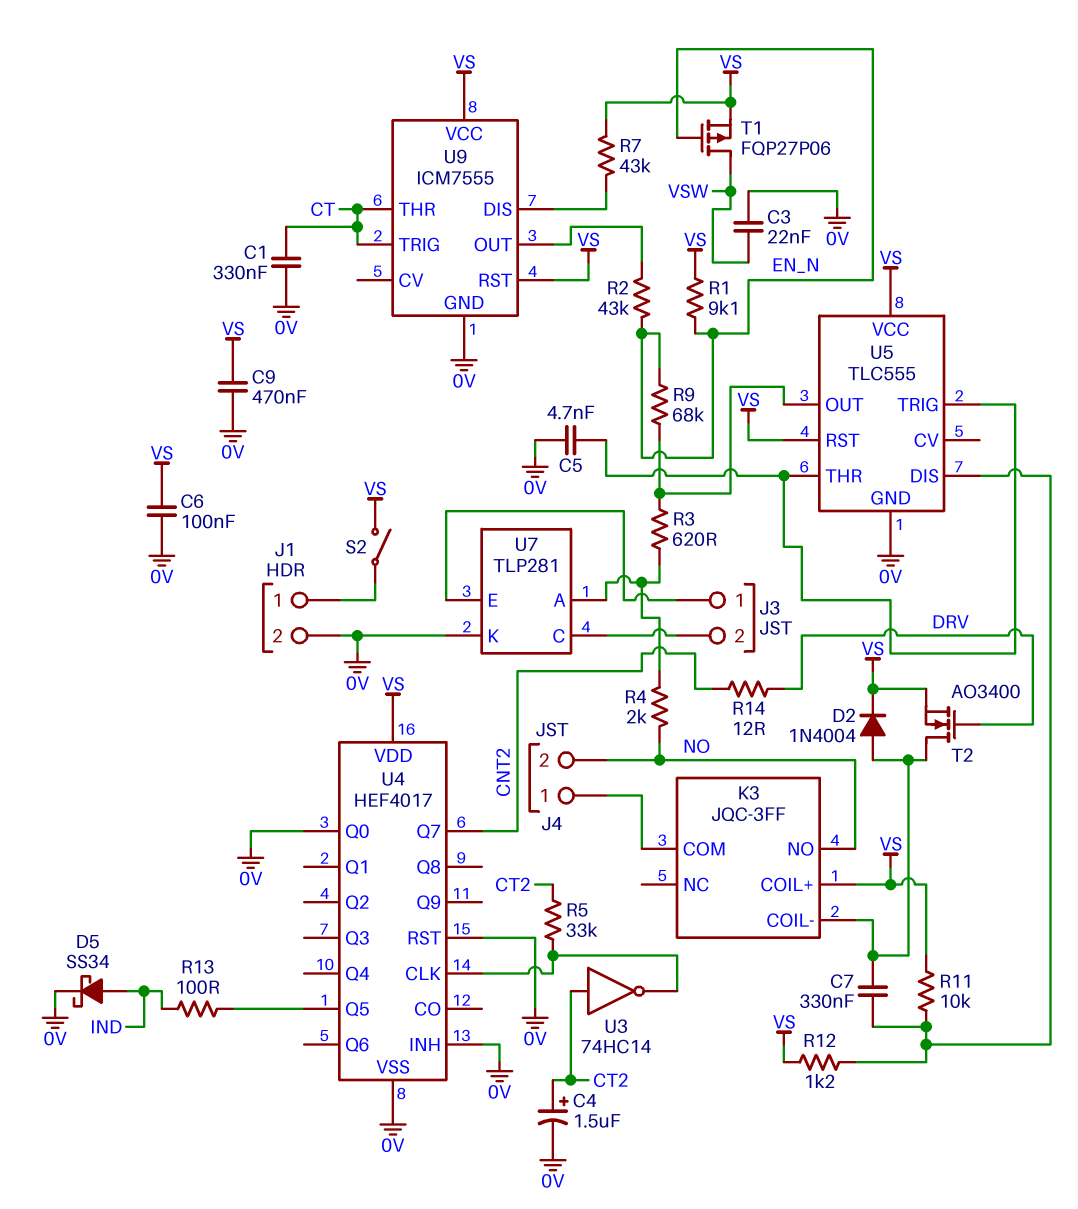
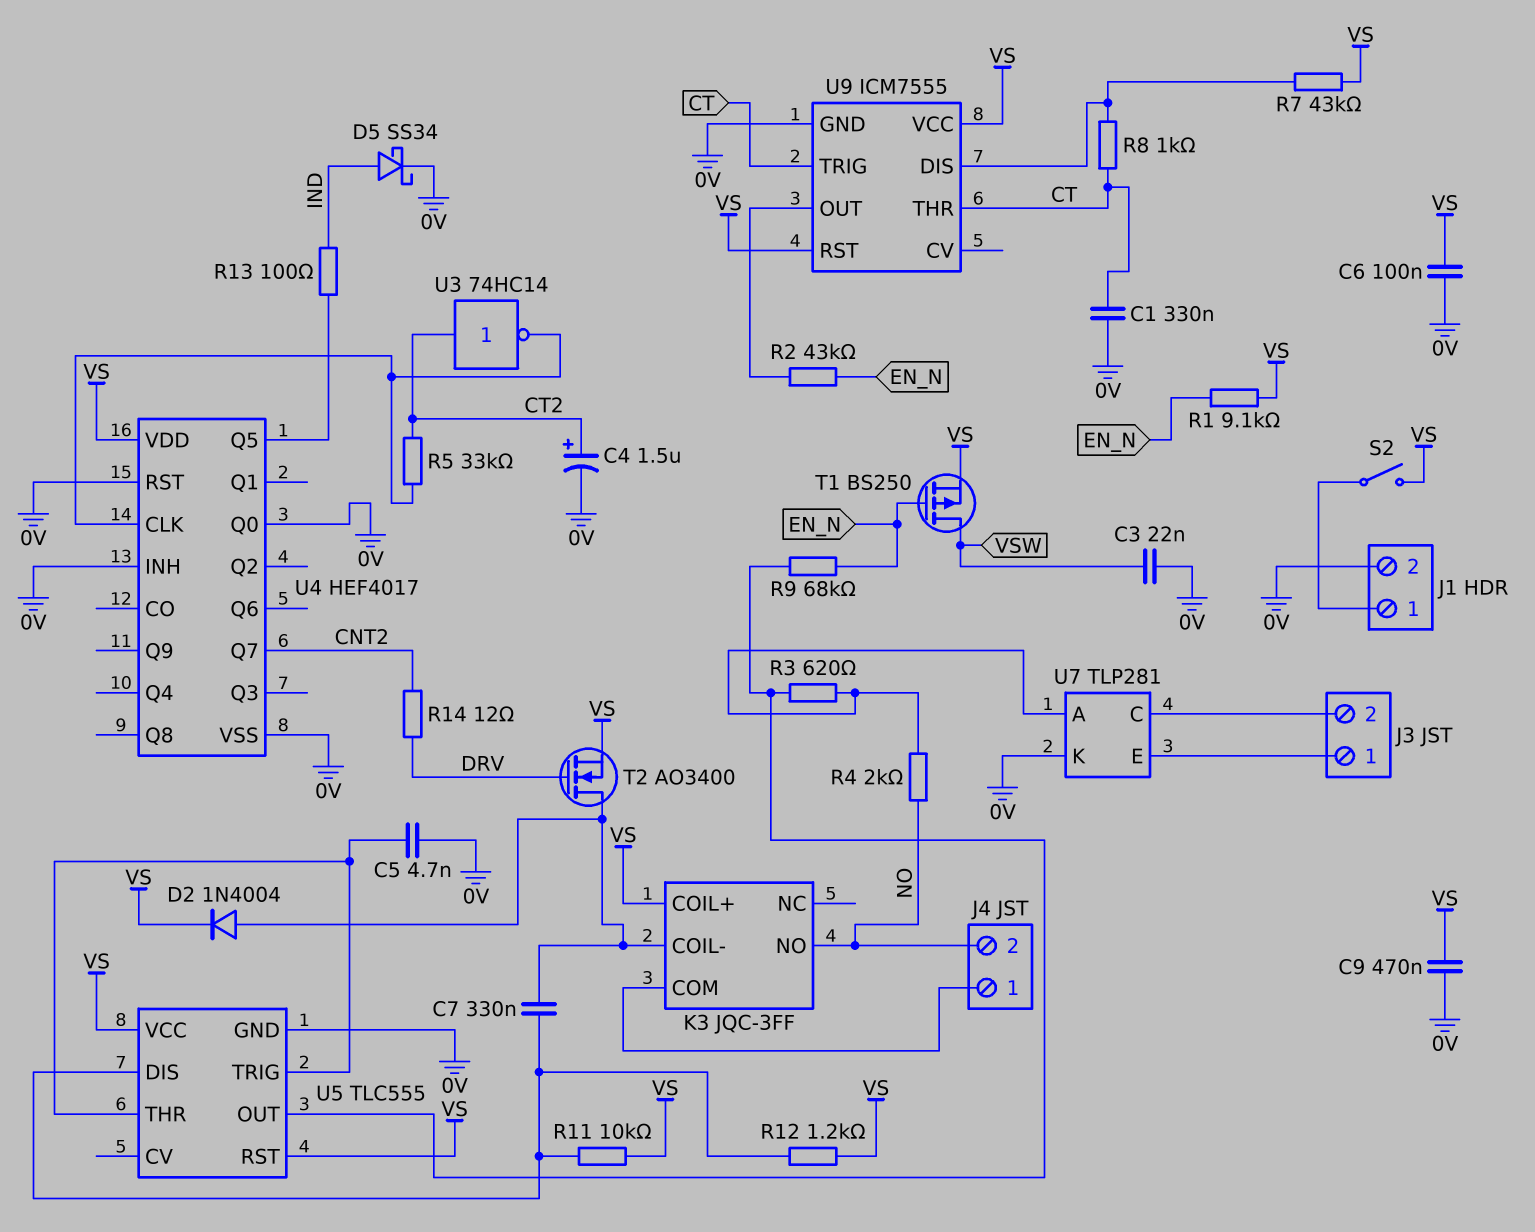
R8: none -> 1k (CT, U9/DIS)
T1: PMOS FQP27P06 (G EN_N, D VSW, S VS) -> PMOS BS250 (G EN_N, D VSW, S VS)

